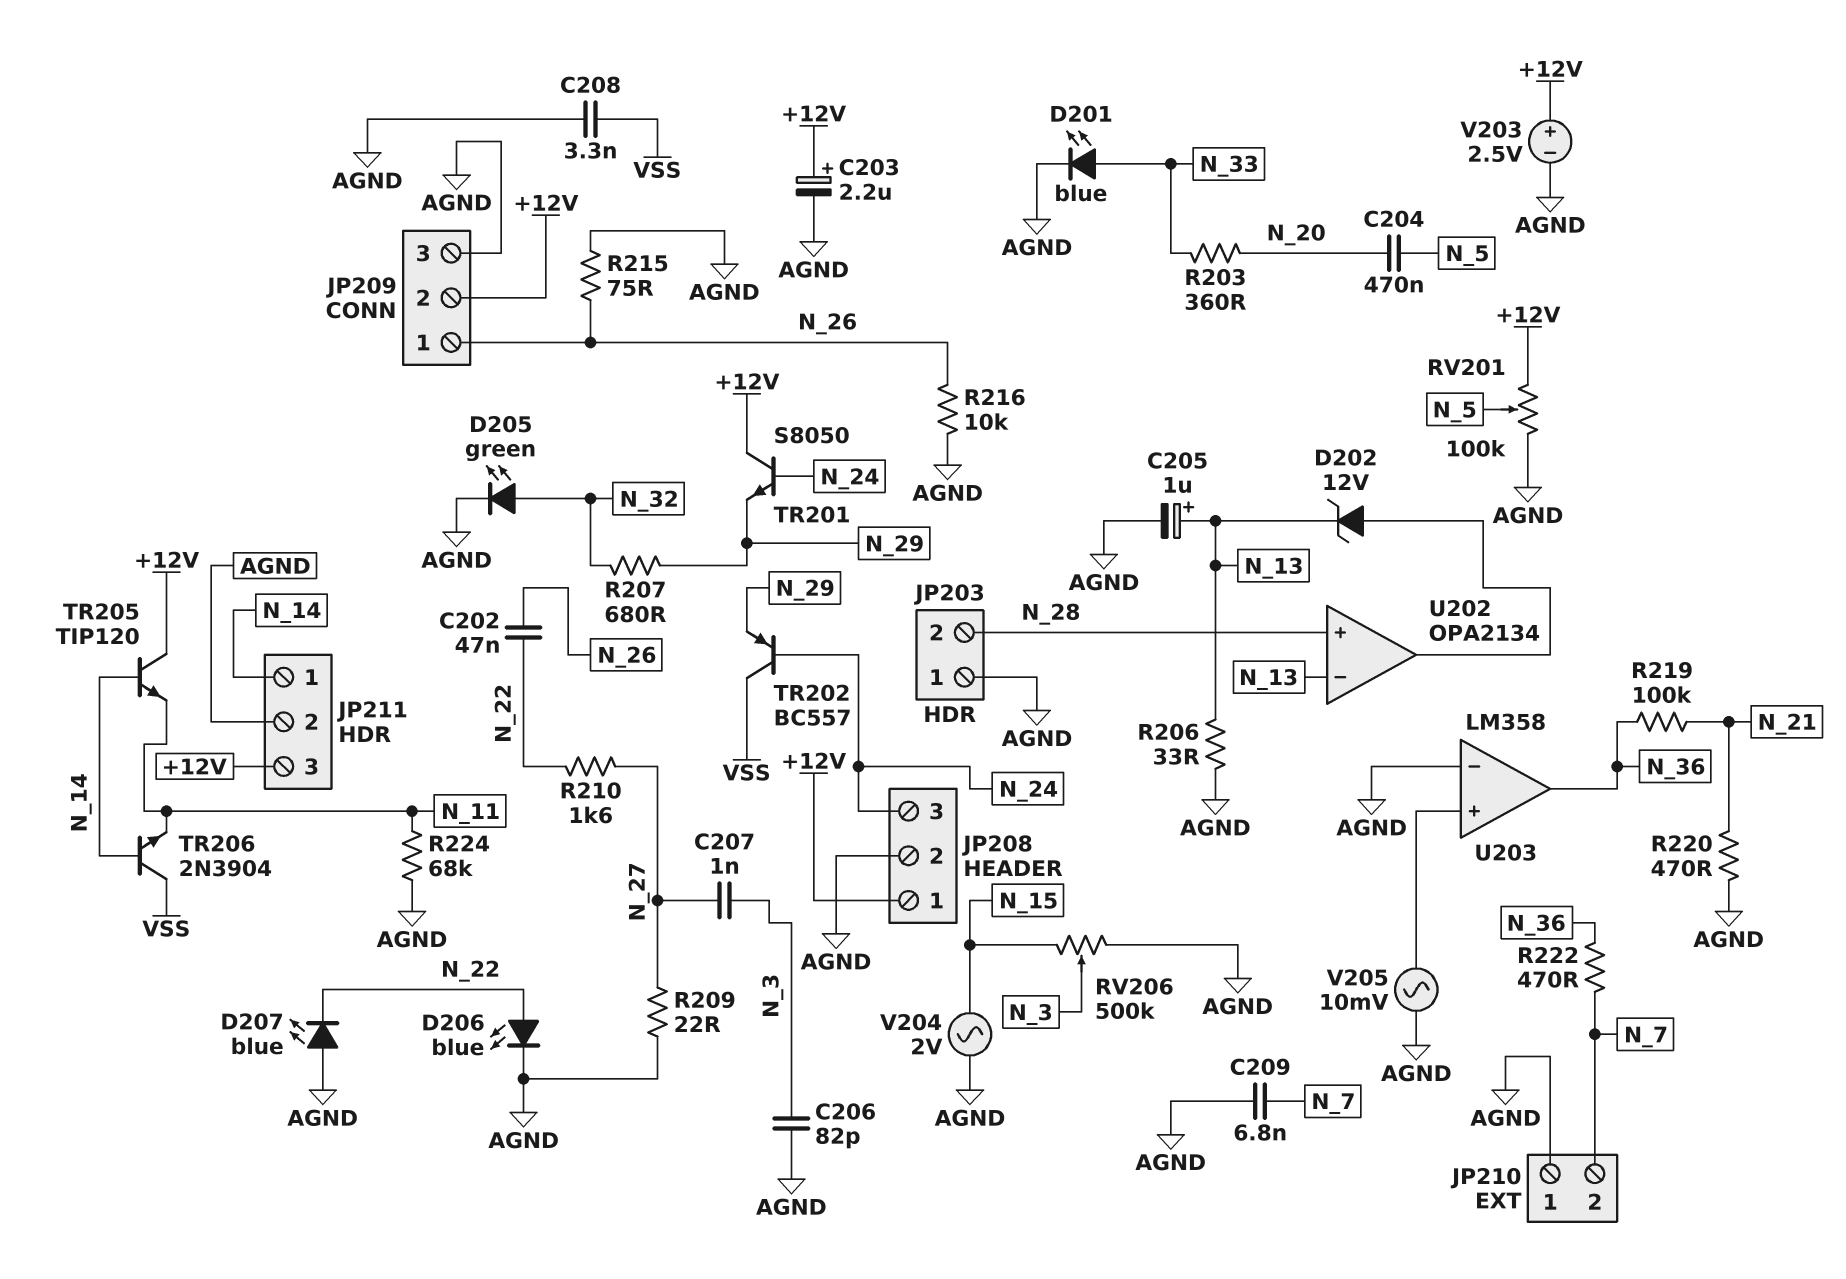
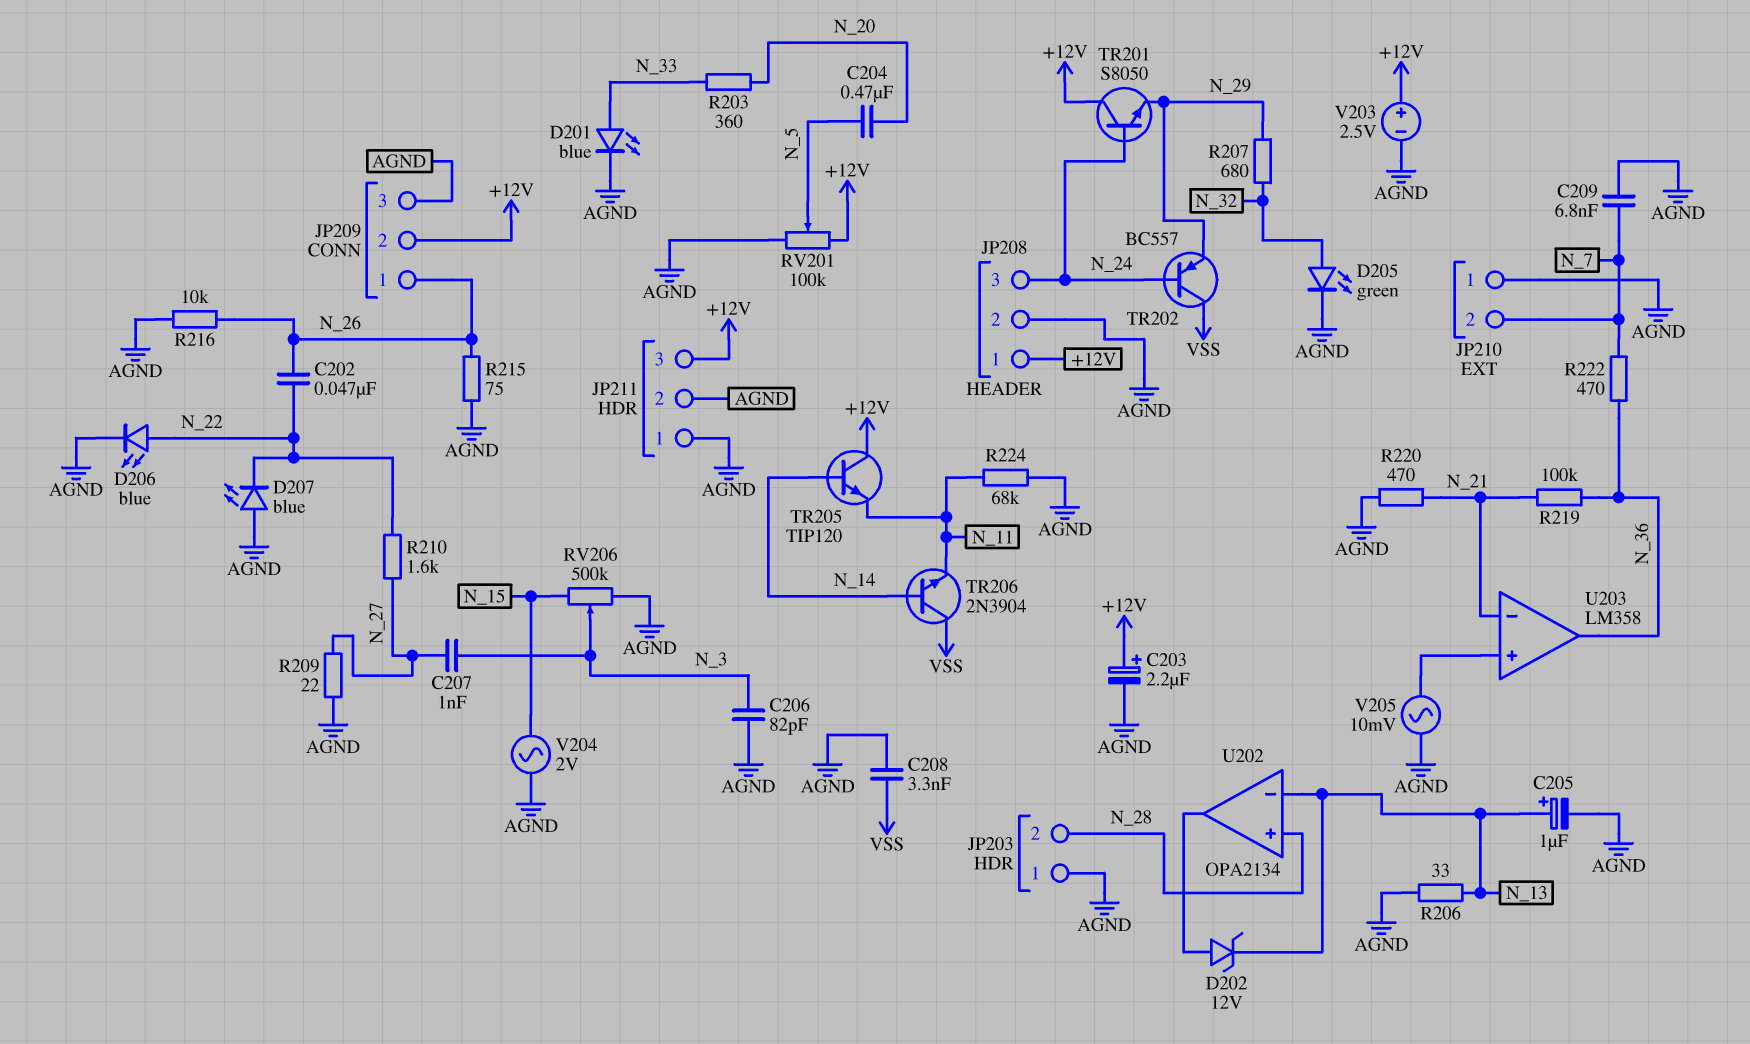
JP211 pin 1: N_14 -> AGND
U203 pin in-: AGND -> N_21

